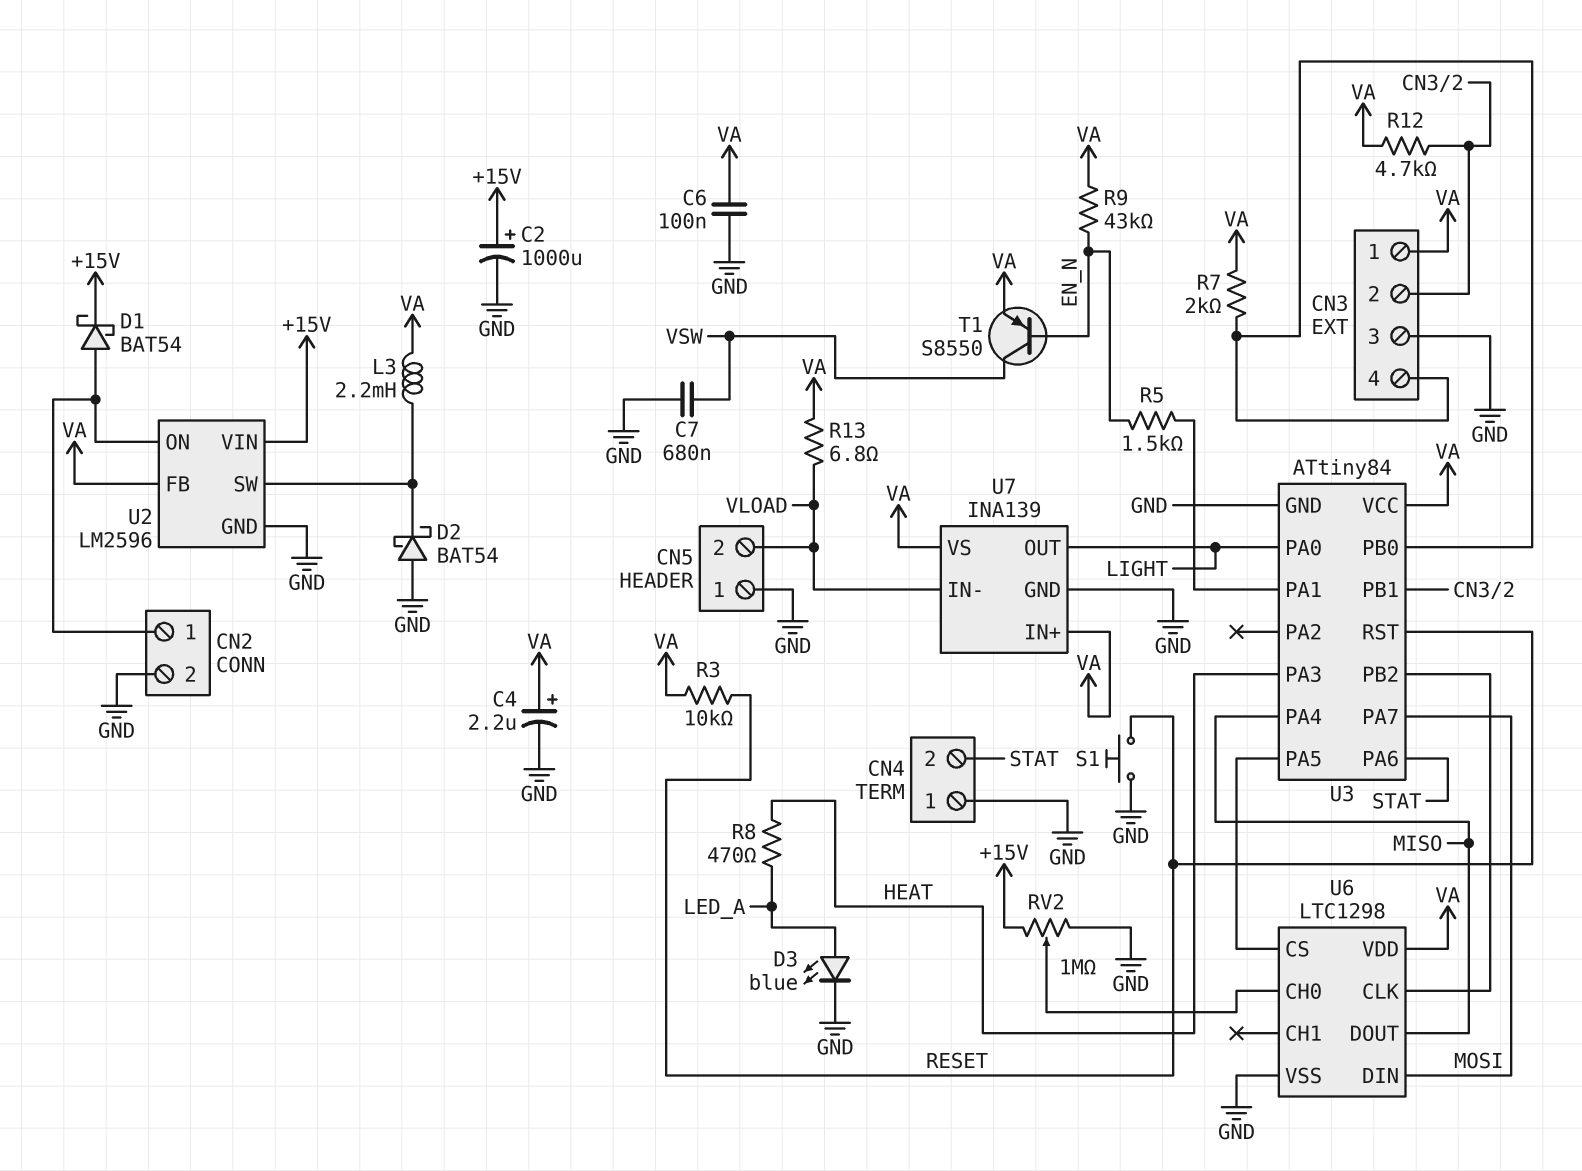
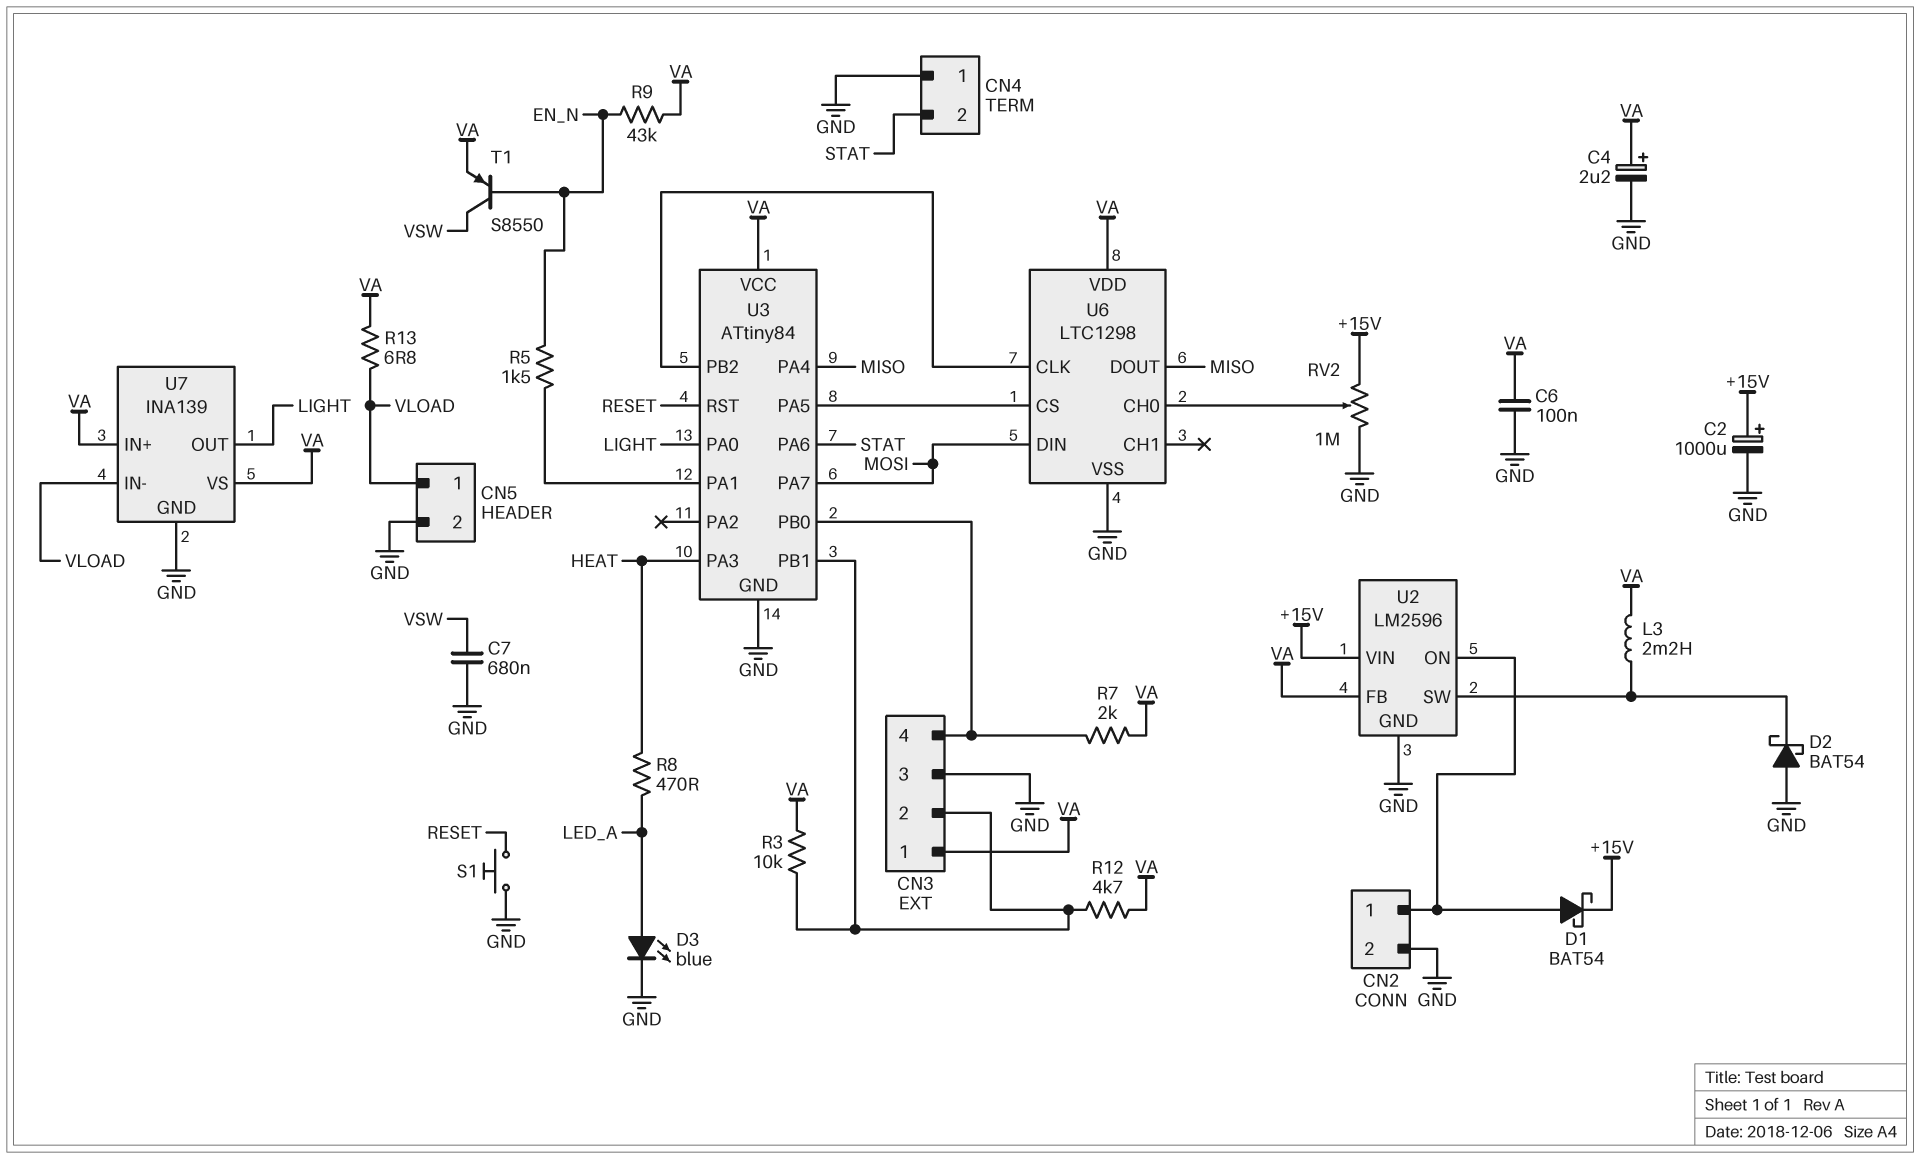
CN5 pin 1: GND -> VLOAD
CN5 pin 2: VLOAD -> GND
R3: 10k (RESET, VA) -> 10k (CN3/2, VA)

